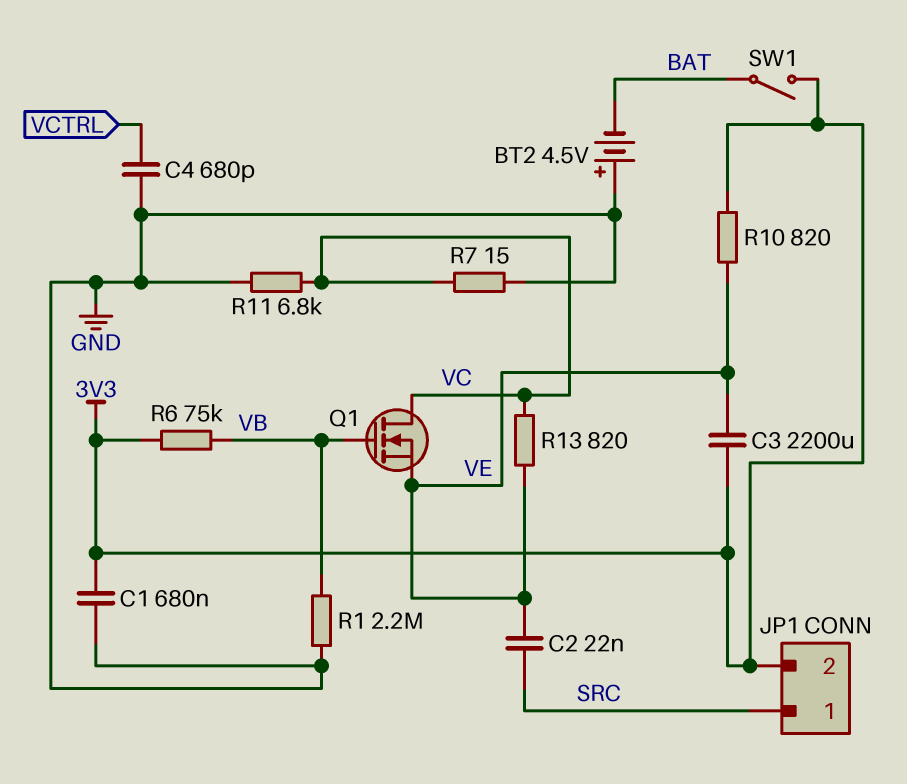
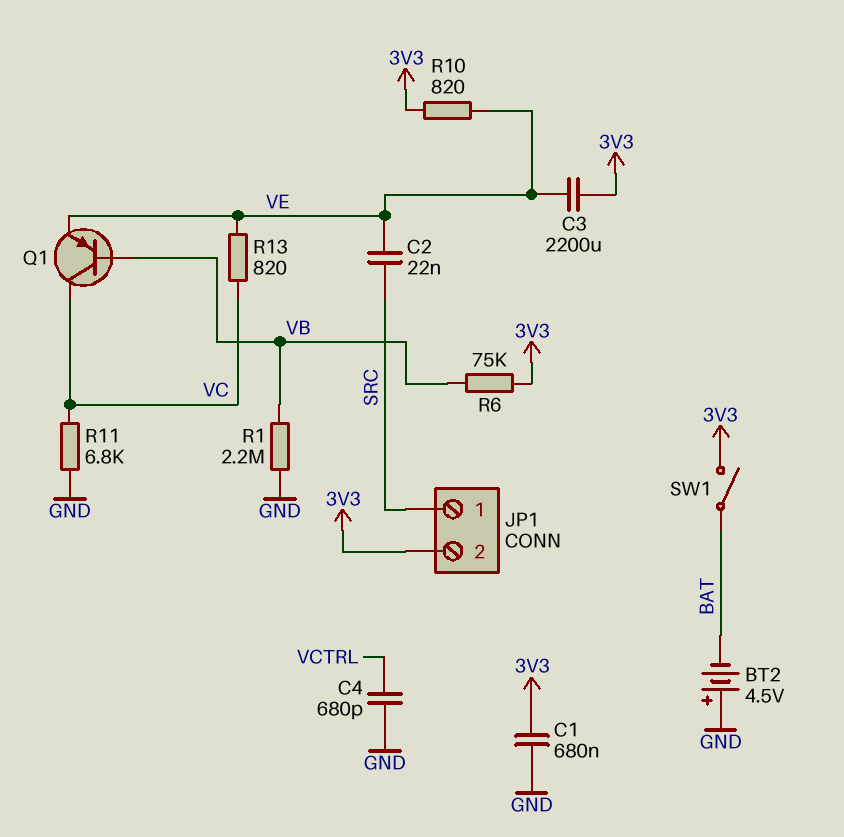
Q1: NMOS (G VB, D VC, S VE) -> PNP (B VB, C VC, E VE)
R7: 15 (GND, VC) -> none

